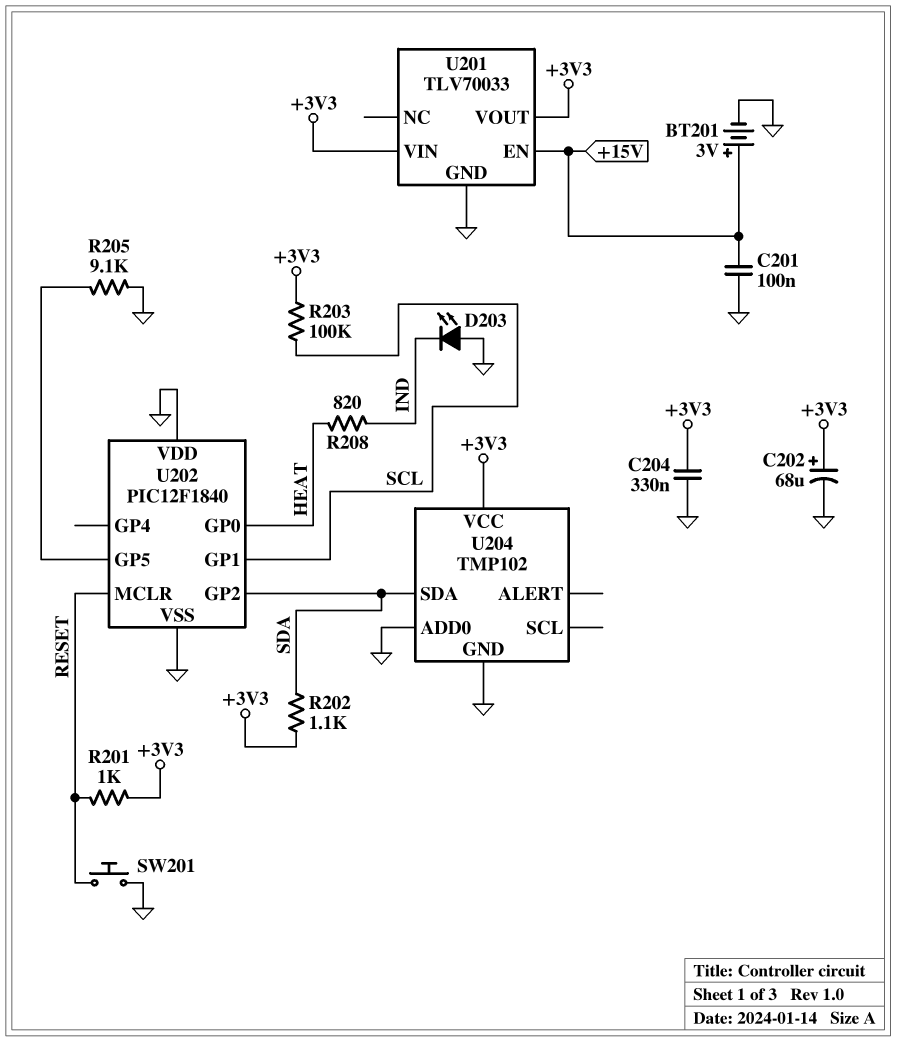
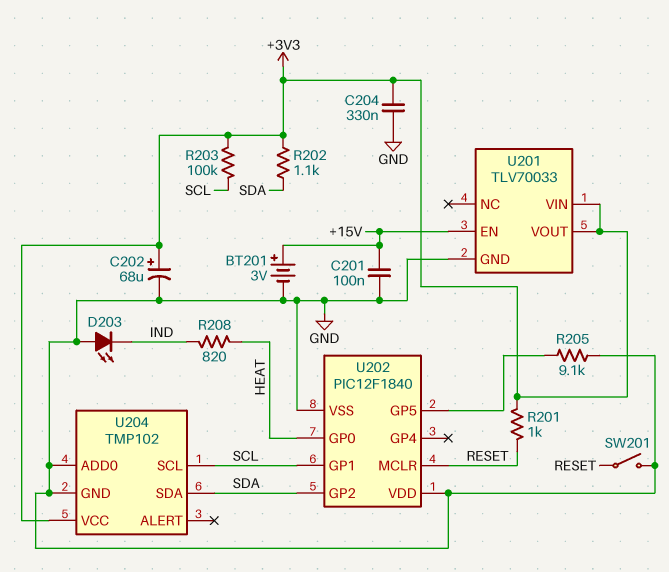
SW201: button (GND, RESET) -> switch (GND, RESET)
U204 pin SCL: none -> SCL

